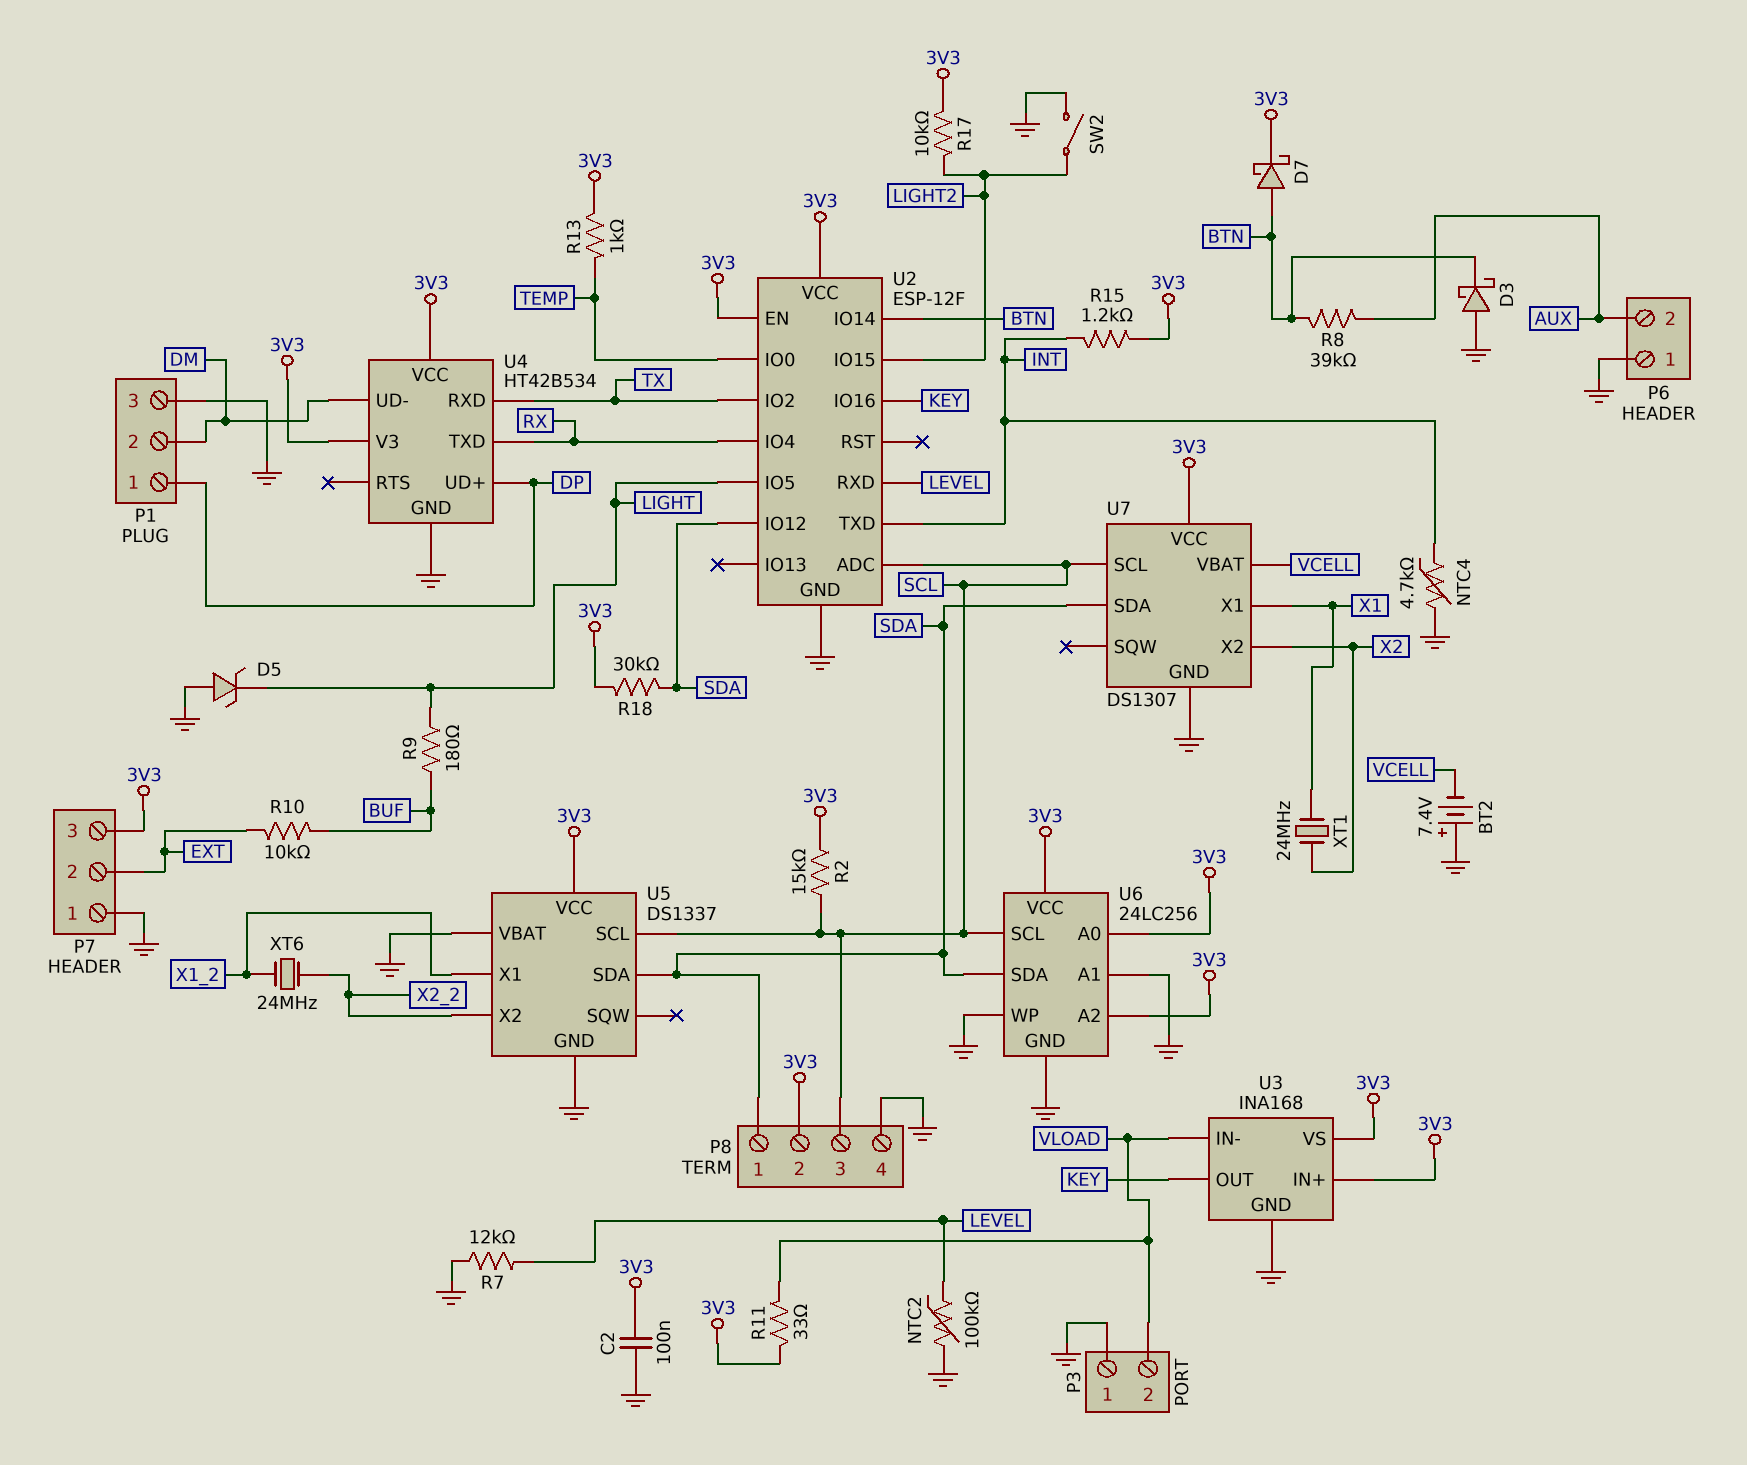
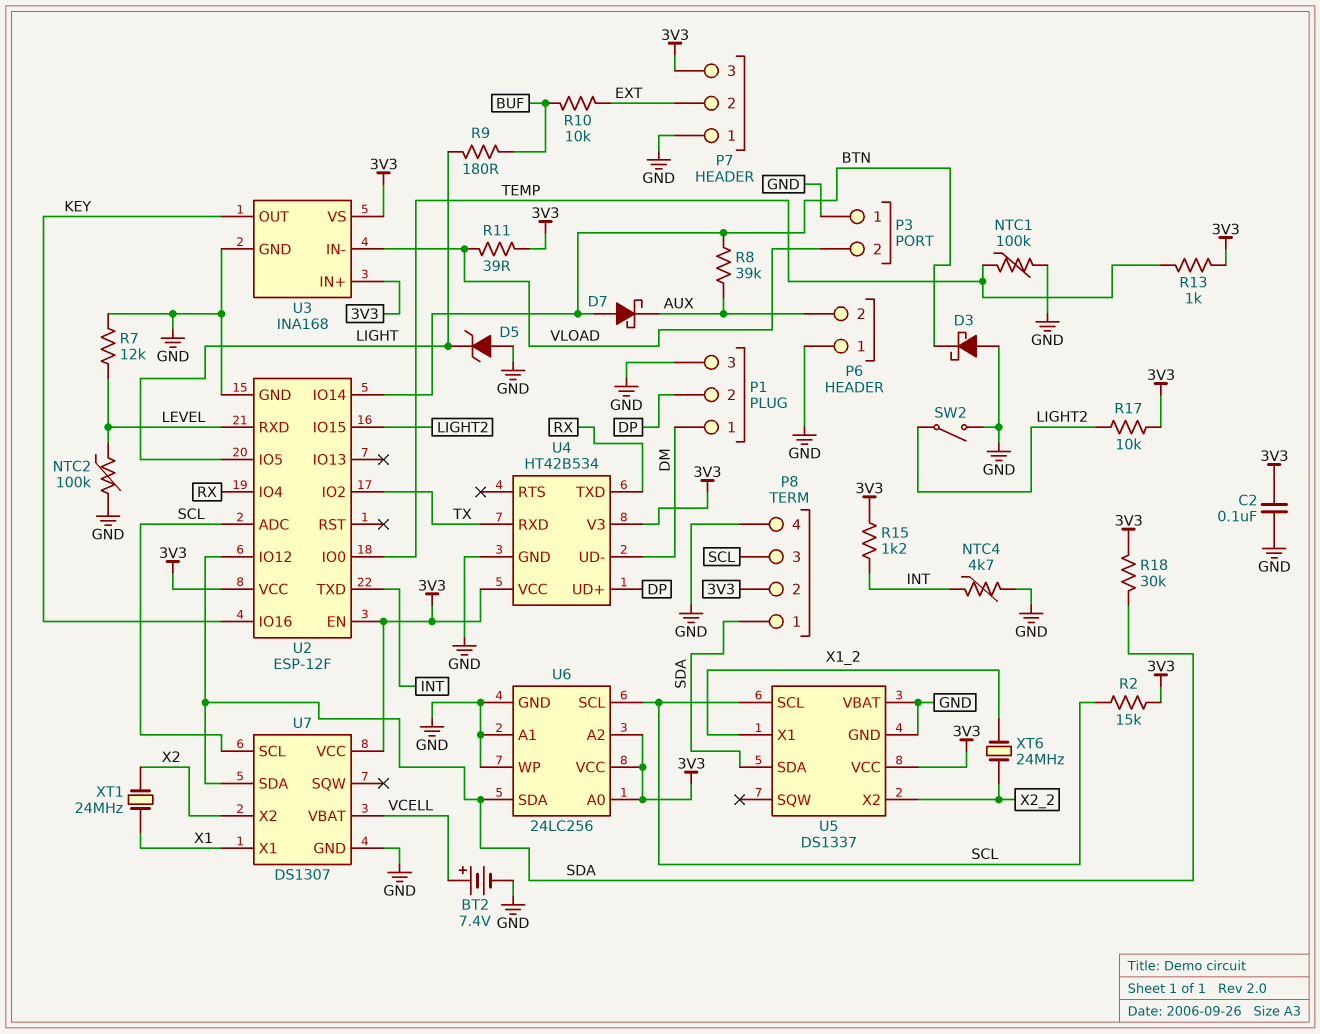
BT2: 7.4V (plus GND, minus VCELL) -> 7.4V (plus VCELL, minus GND)
D7: schottky (A BTN, K 3V3) -> schottky (A BTN, K AUX)
NTC1: none -> 100k (GND, TEMP)
P1 pin 1: DP -> DM
P1 pin 2: DM -> DP
R11: 33 (3V3, VLOAD) -> 39 (3V3, VLOAD)

